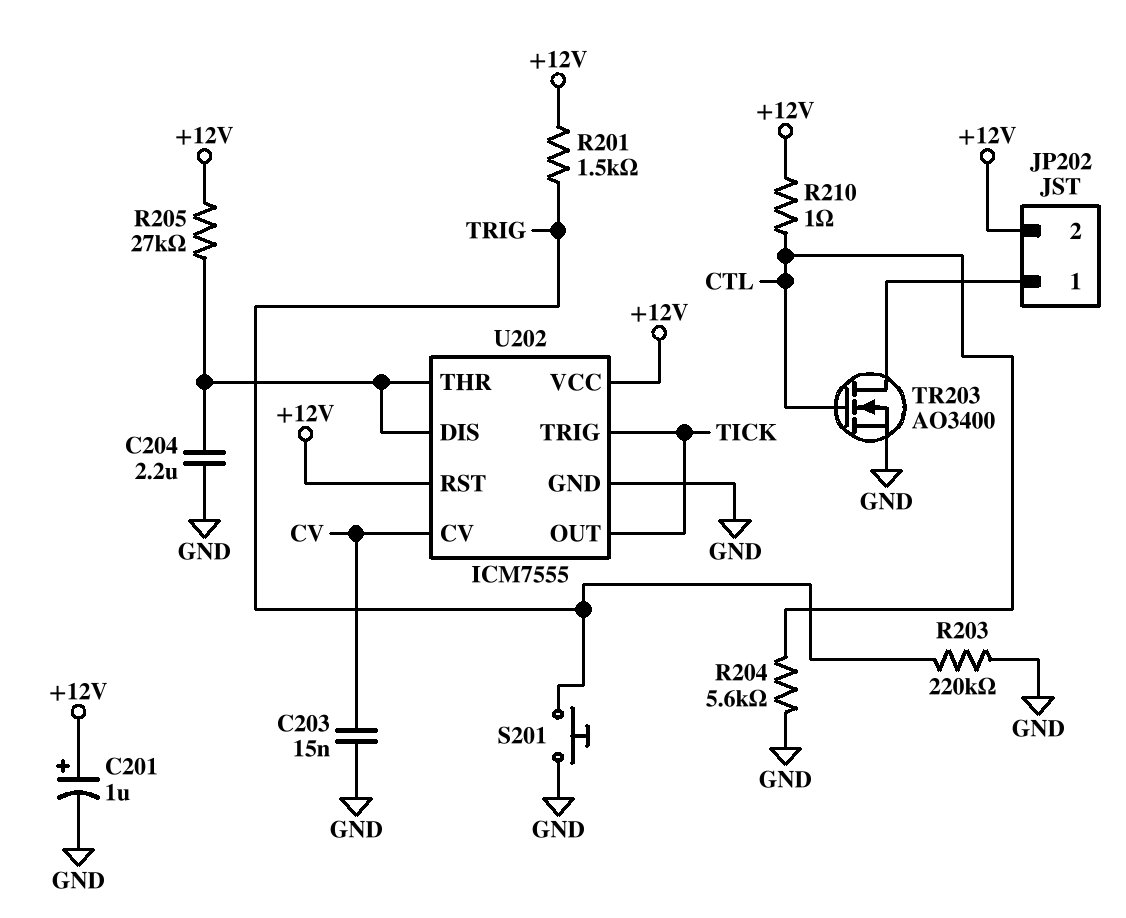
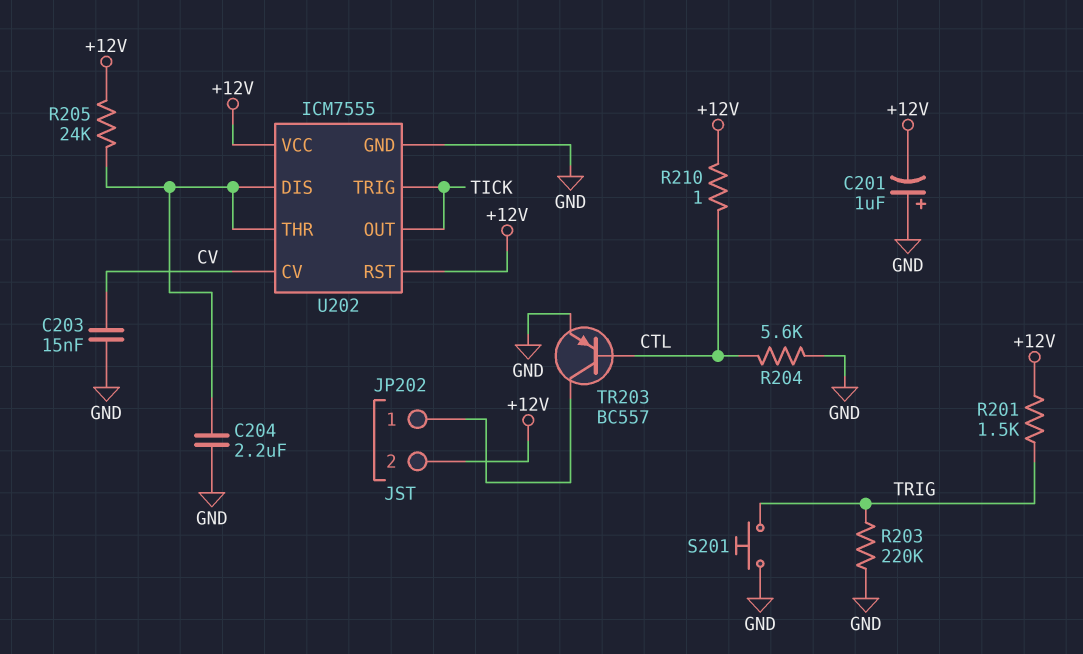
C201: 1uF (plus +12V, minus GND) -> 1uF (plus GND, minus +12V)
R205: 27k (+12V, U202/DIS) -> 24k (+12V, U202/DIS)
TR203: NMOS AO3400 (G CTL, D JP202/1, S GND) -> PNP BC557 (B CTL, C JP202/1, E GND)

